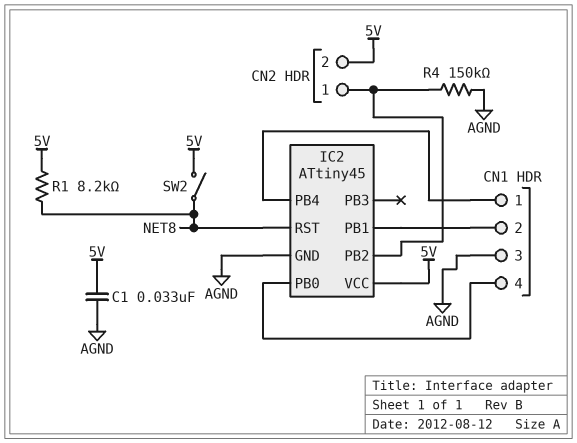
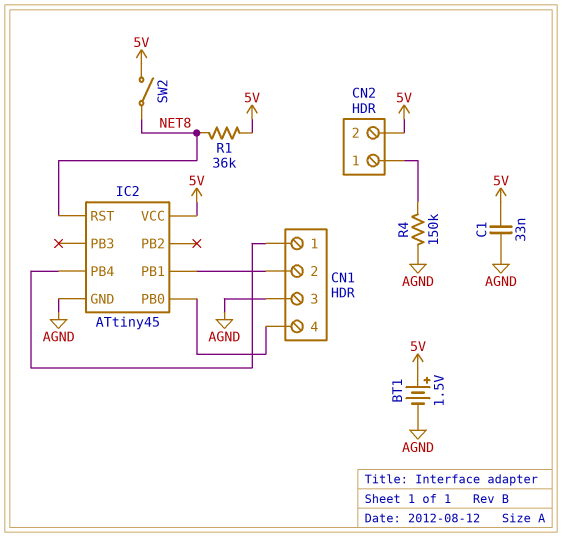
BT1: none -> 1.5V (plus 5V, minus AGND)
IC2 pin PB2: CN2/1 -> none
R1: 8.2k (5V, NET8) -> 36k (5V, NET8)

